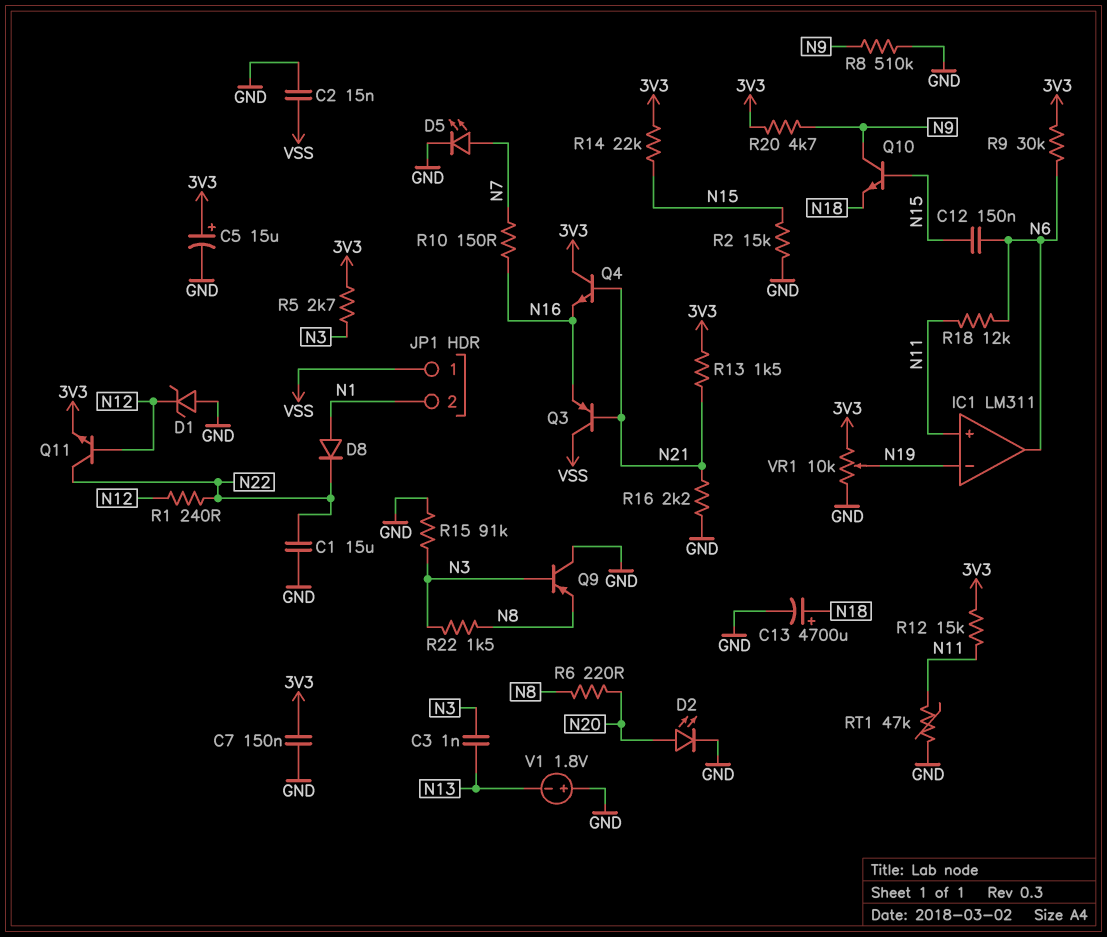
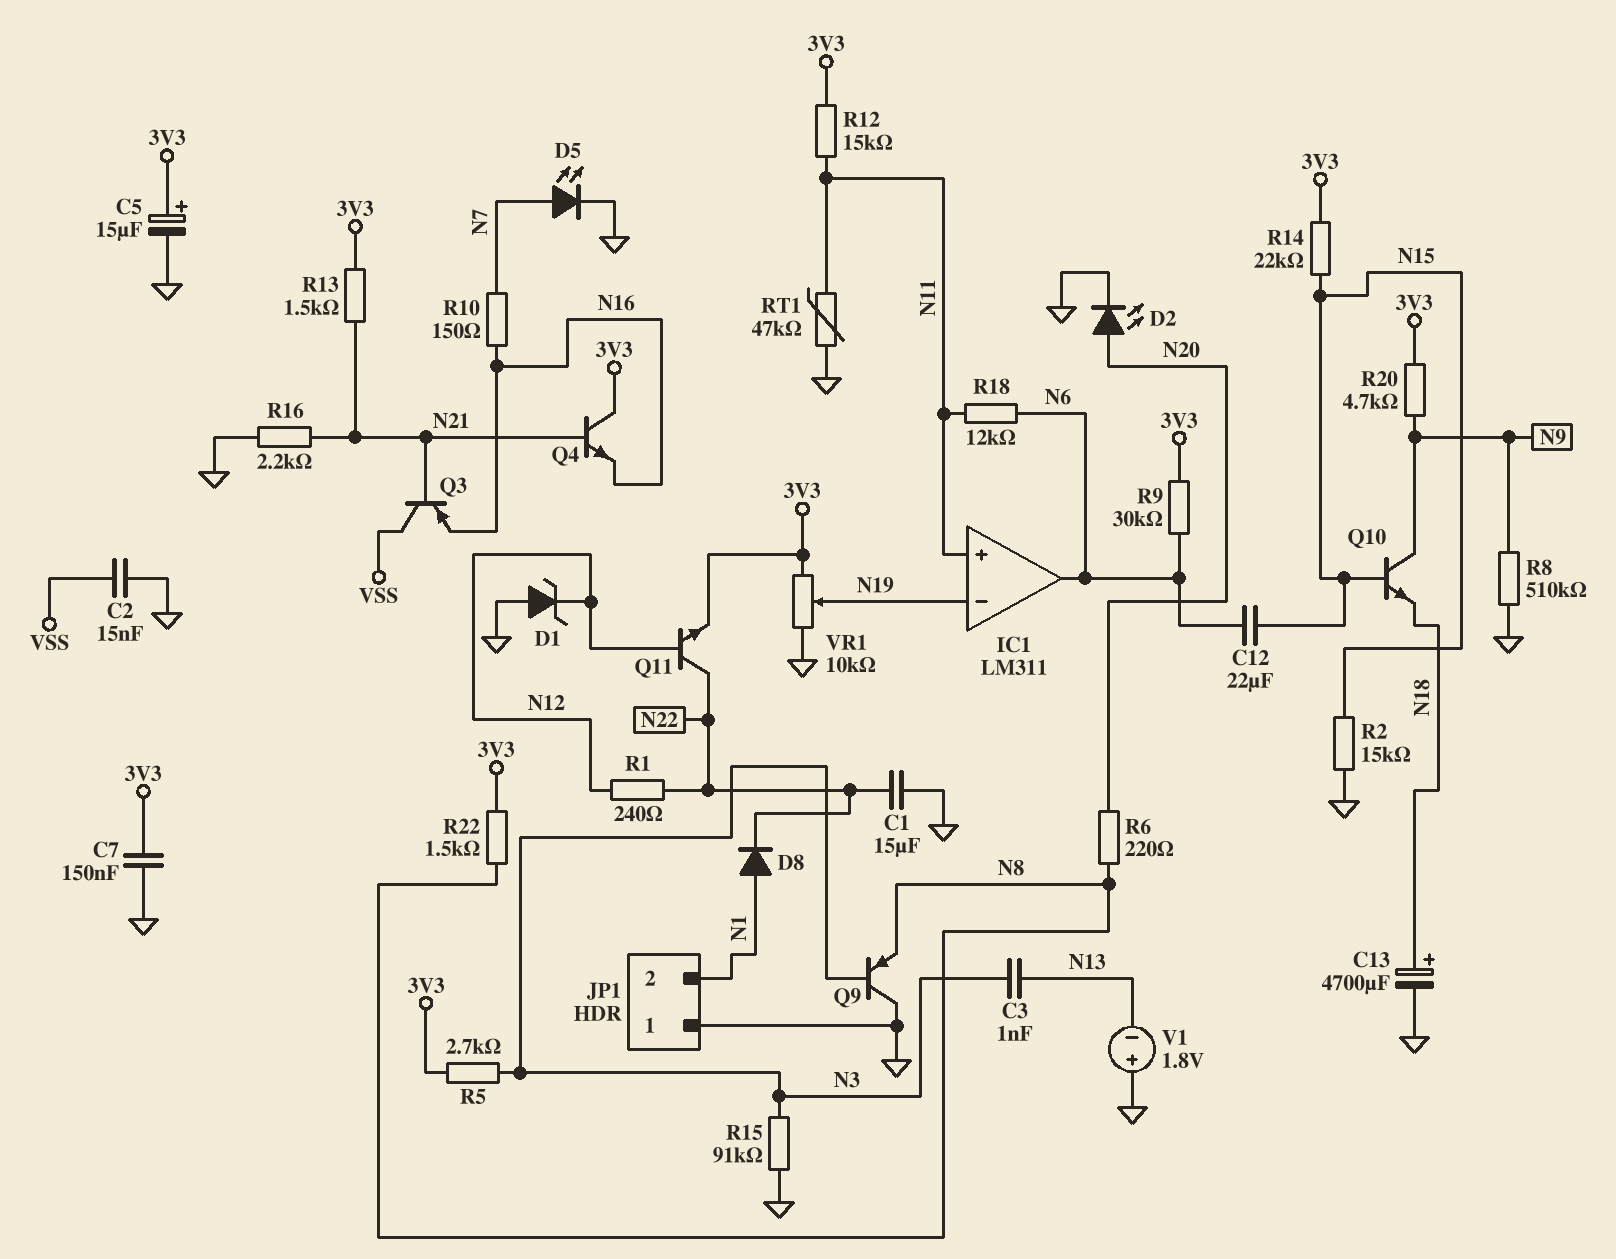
C12: 150nF (N6, N15) -> 22uF (N6, N15)
JP1 pin 1: VSS -> GND
R22: 1.5k (N3, N8) -> 1.5k (3V3, N8)

